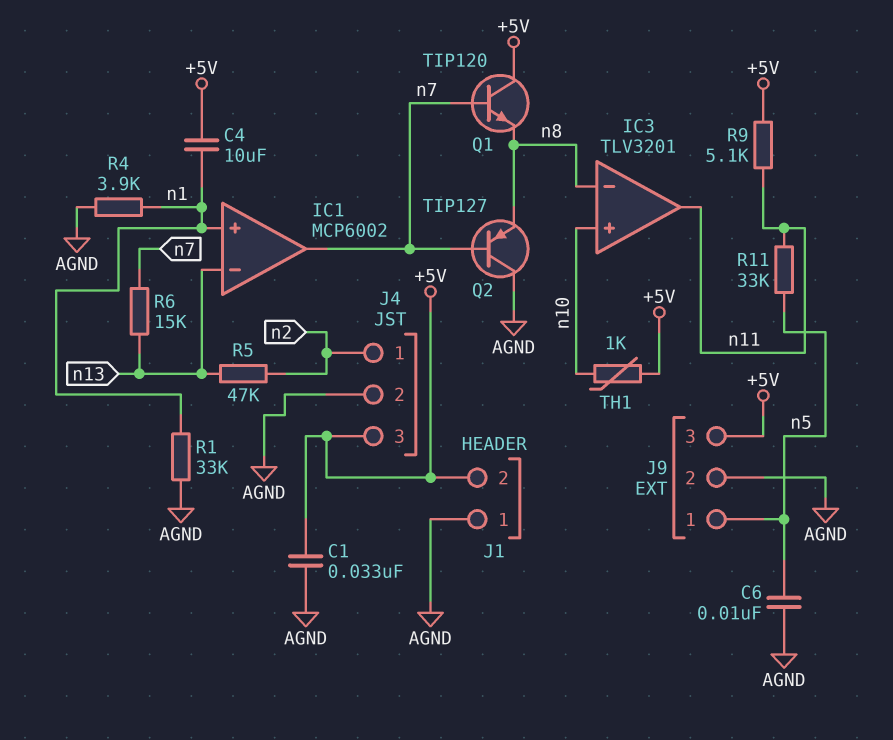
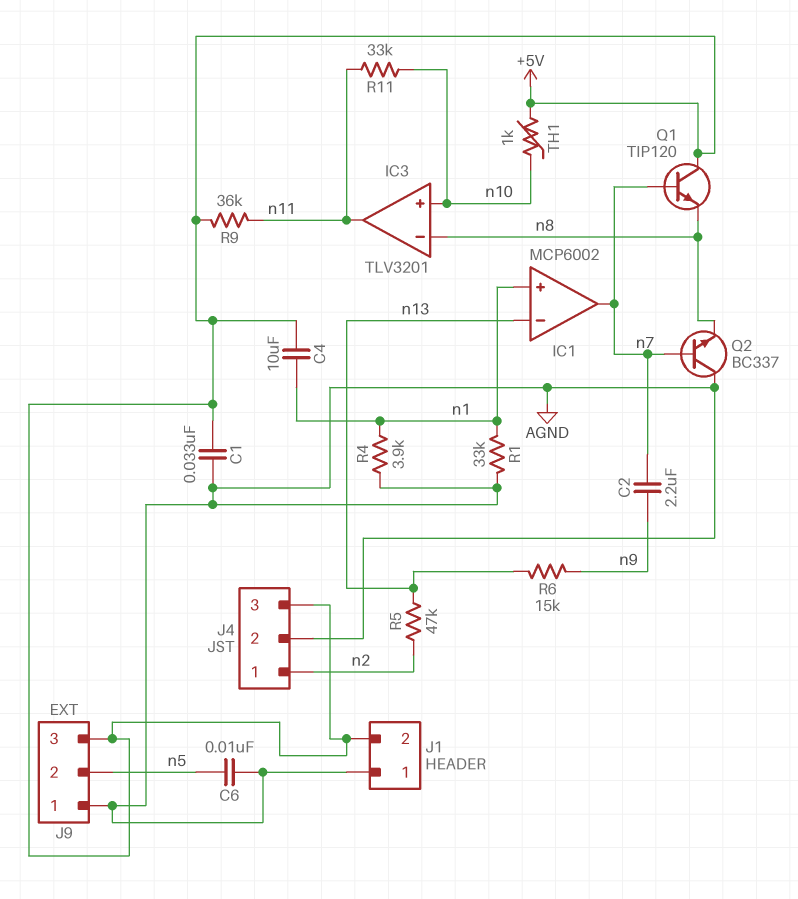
C2: none -> 2.2uF (n7, n9)
J9 pin 1: n5 -> AGND
J9 pin 2: AGND -> n5
Q2: PNP TIP127 (B n7, C AGND, E n8) -> NPN BC337 (B n7, C AGND, E n8)
R6: 15k (n7, n13) -> 15k (n9, n13)
R9: 5.1k (+5V, n11) -> 36k (+5V, n11)
R11: 33k (n5, n11) -> 33k (n10, n11)

